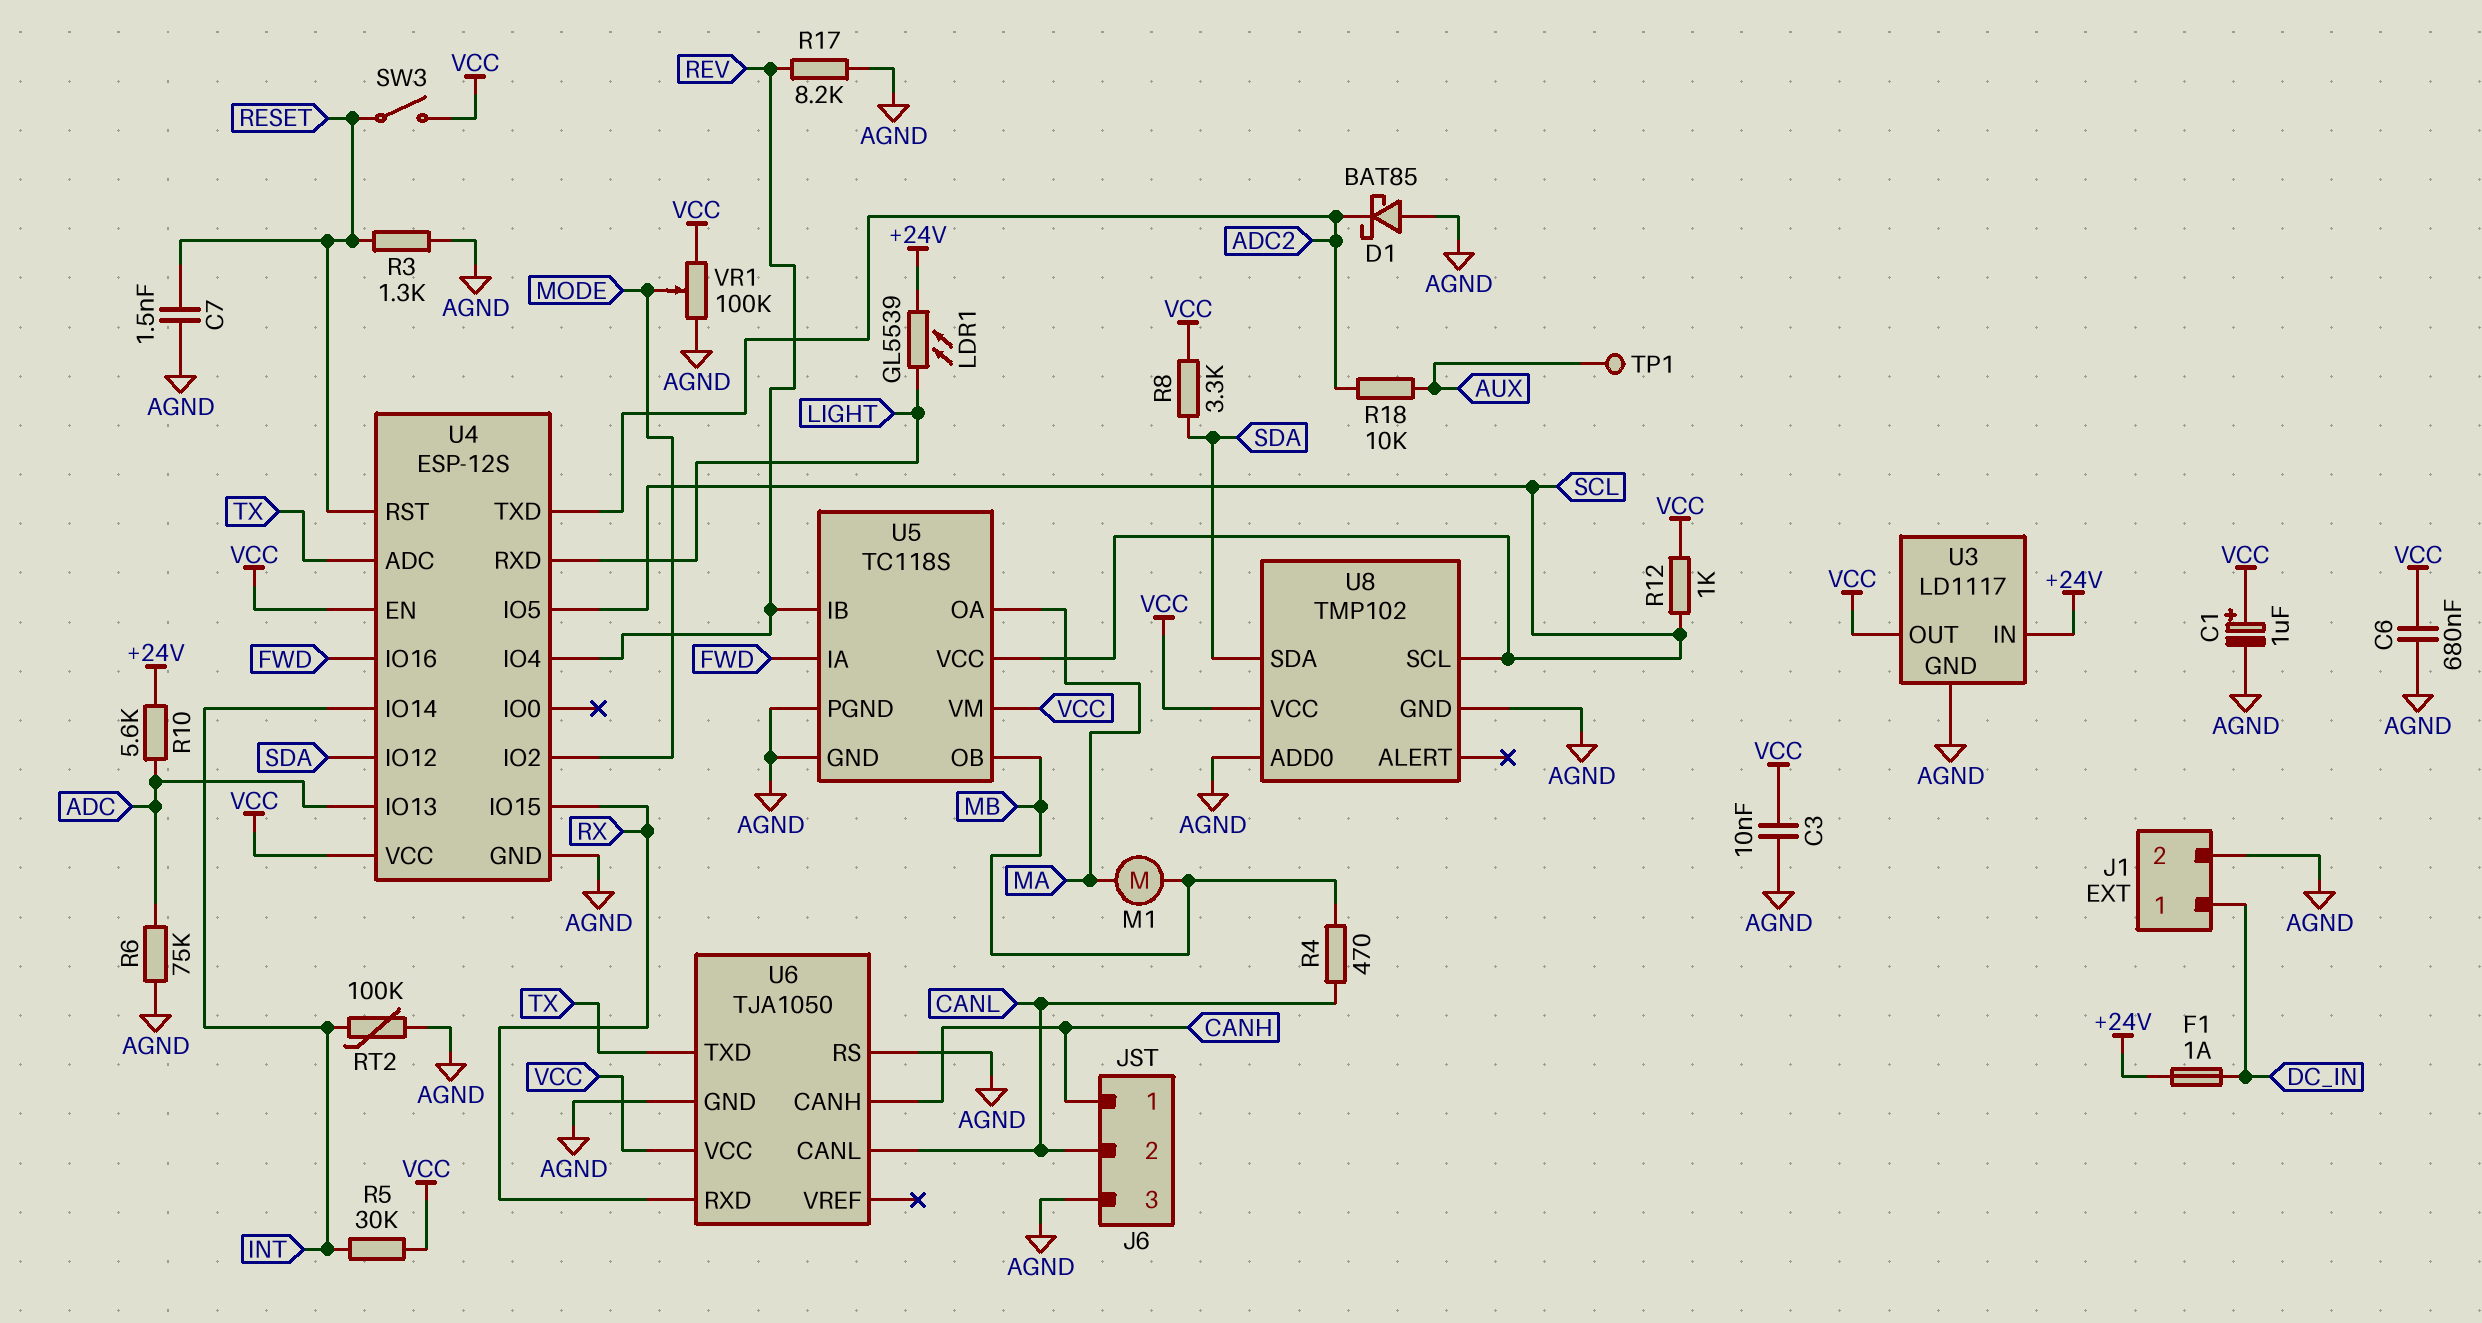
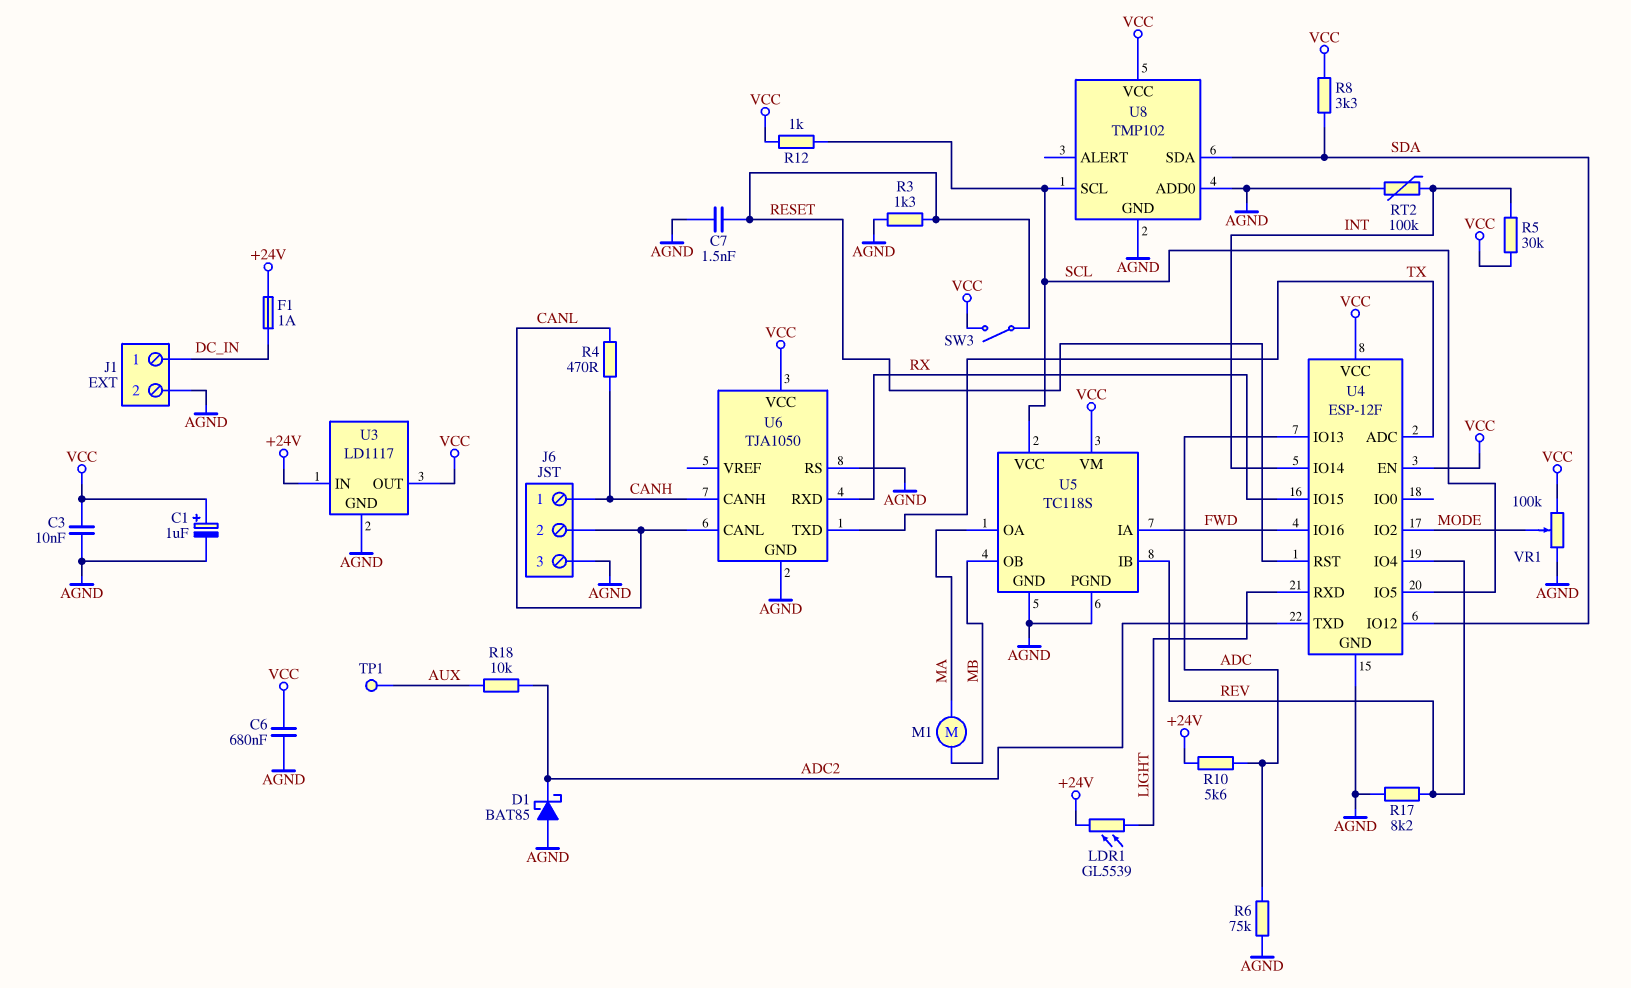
R4: 470 (CANL, MB) -> 470 (CANH, CANL)
U4: ESP-12S -> ESP-12F

